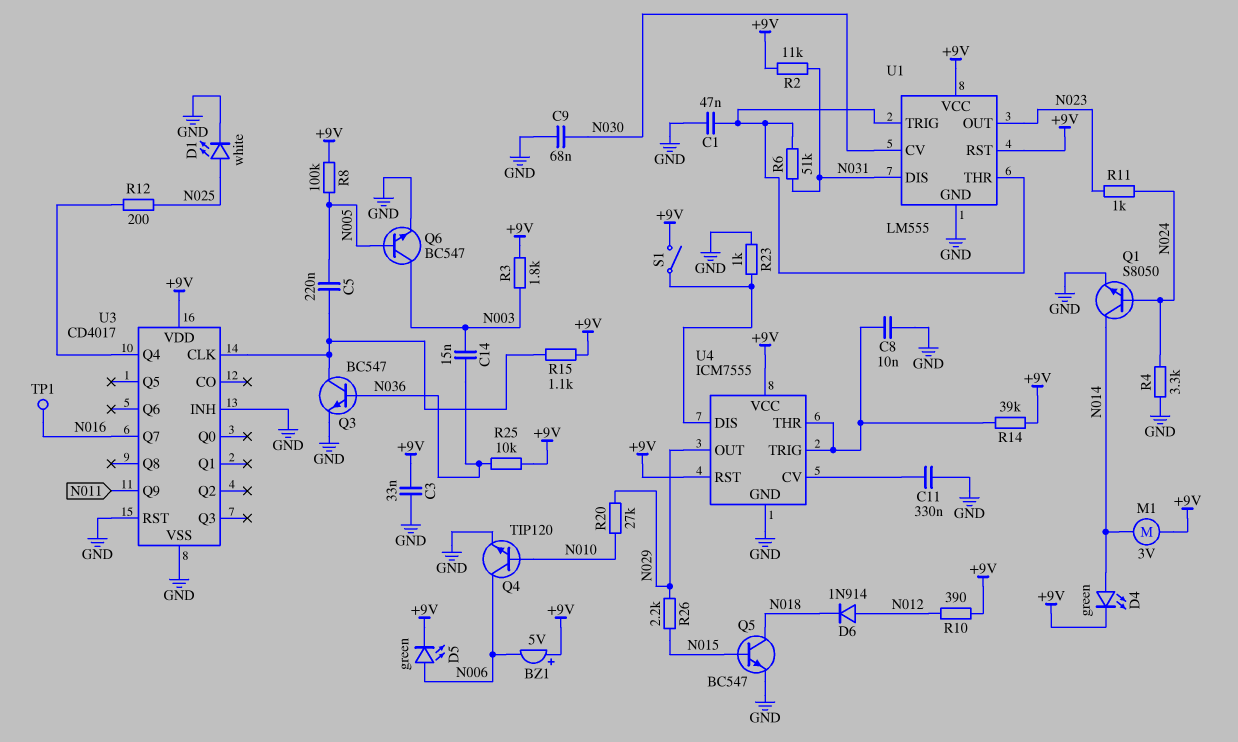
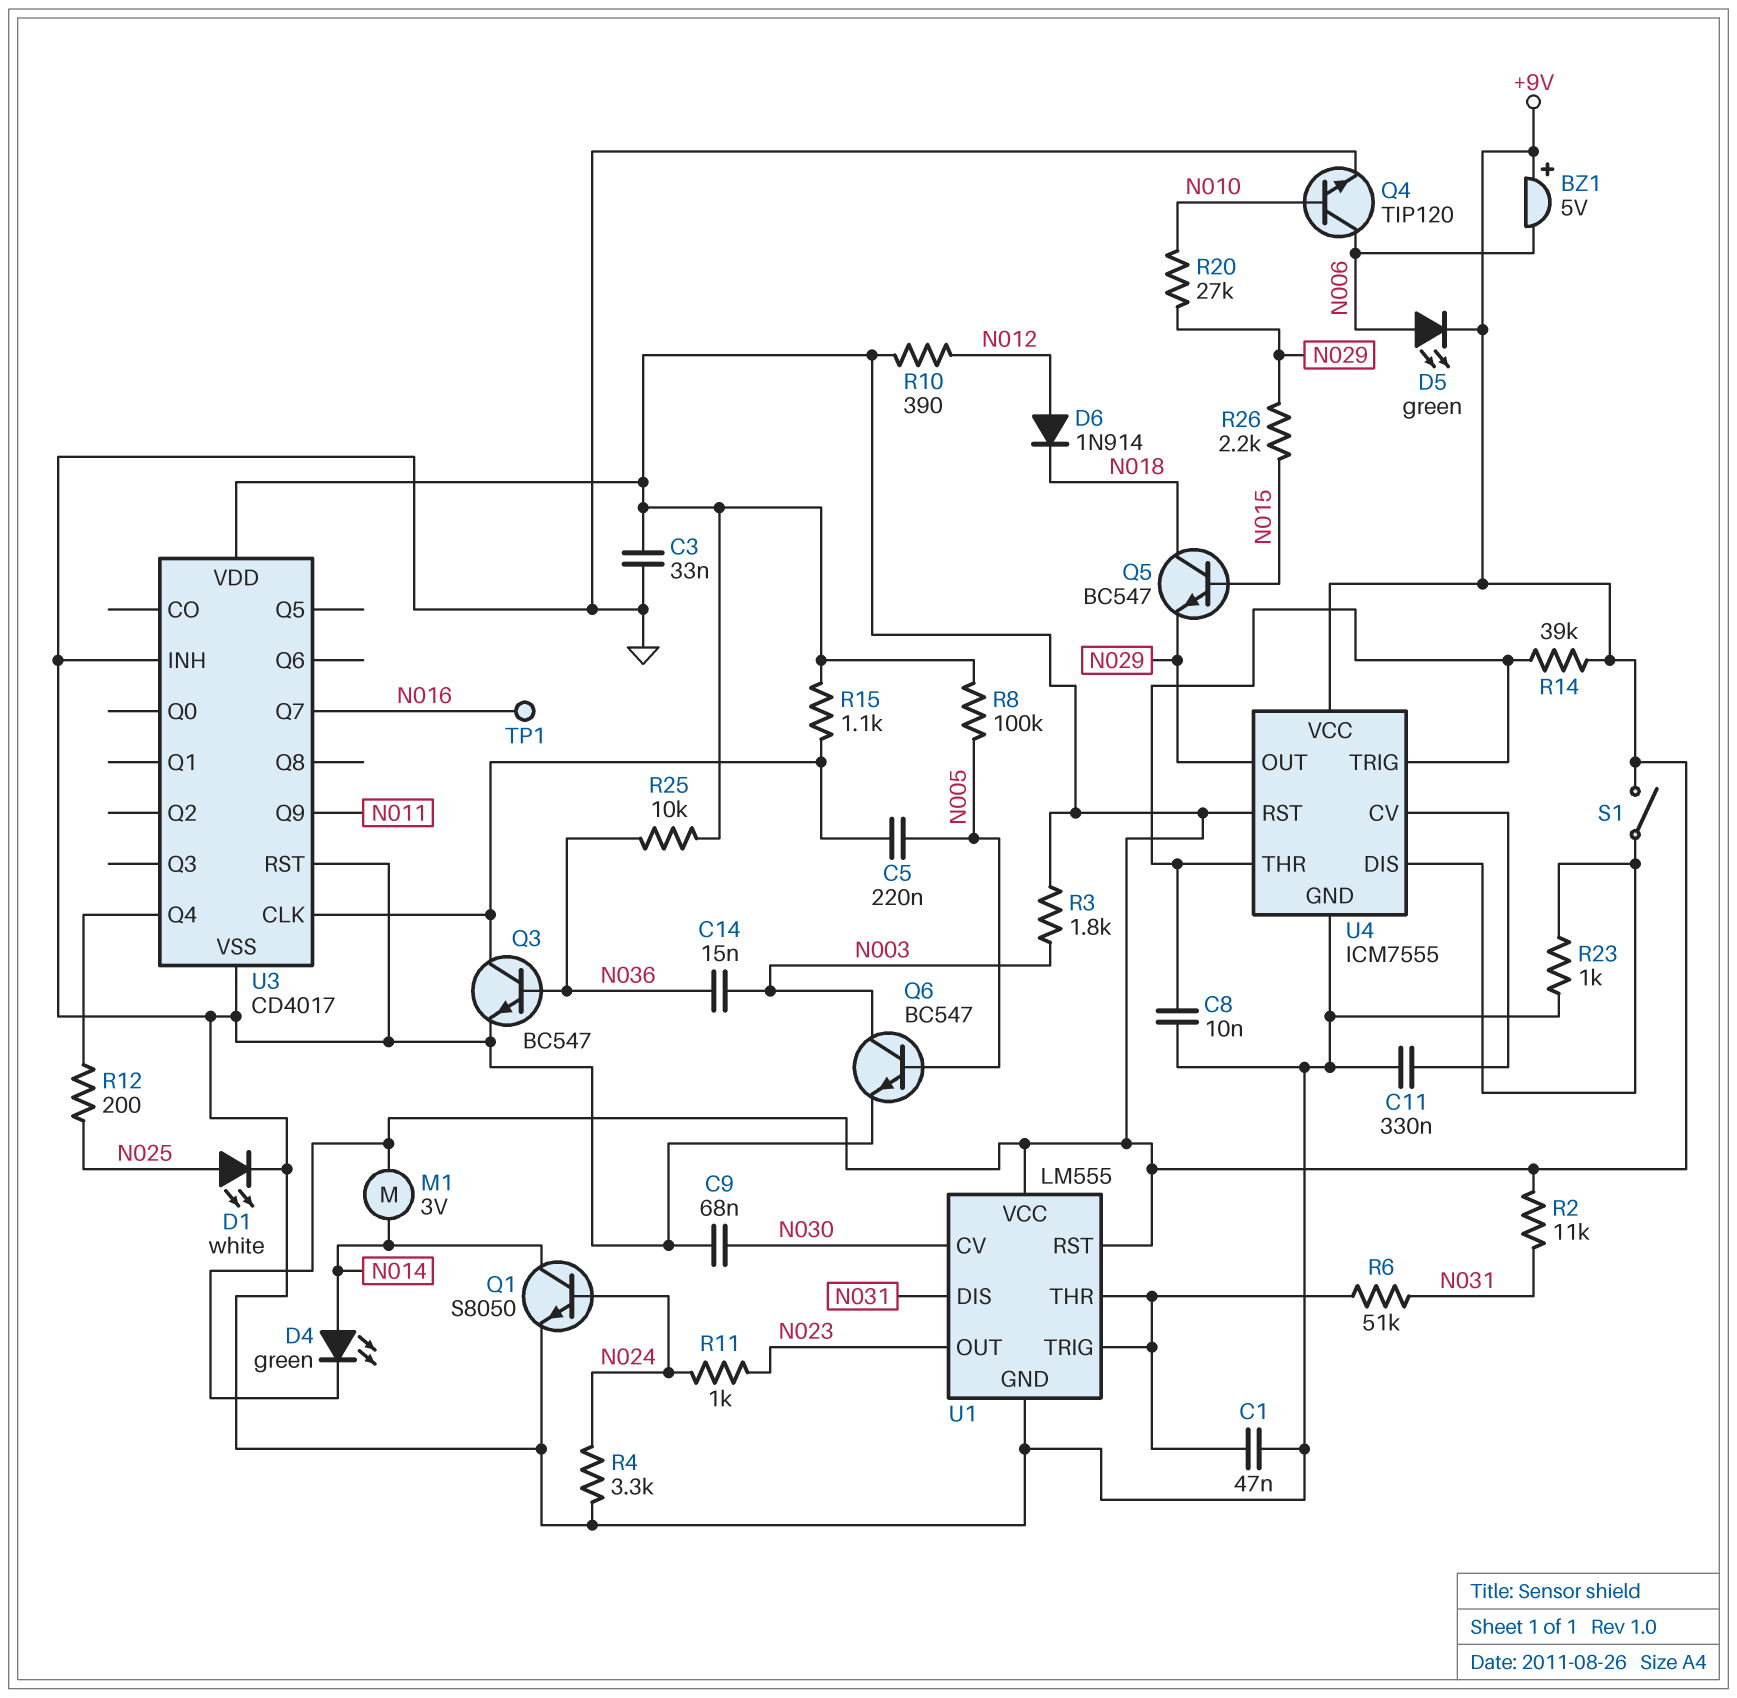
Q5: NPN BC547 (B N015, C N018, E GND) -> NPN BC547 (B N015, C N018, E N029)

